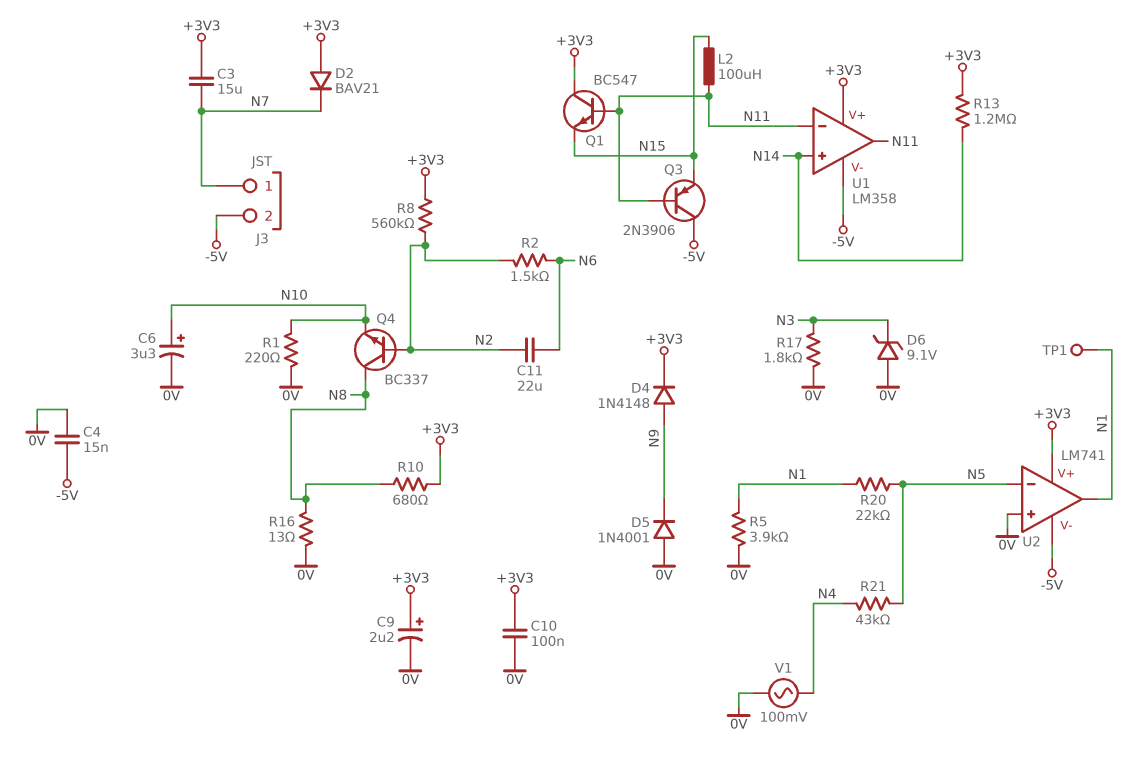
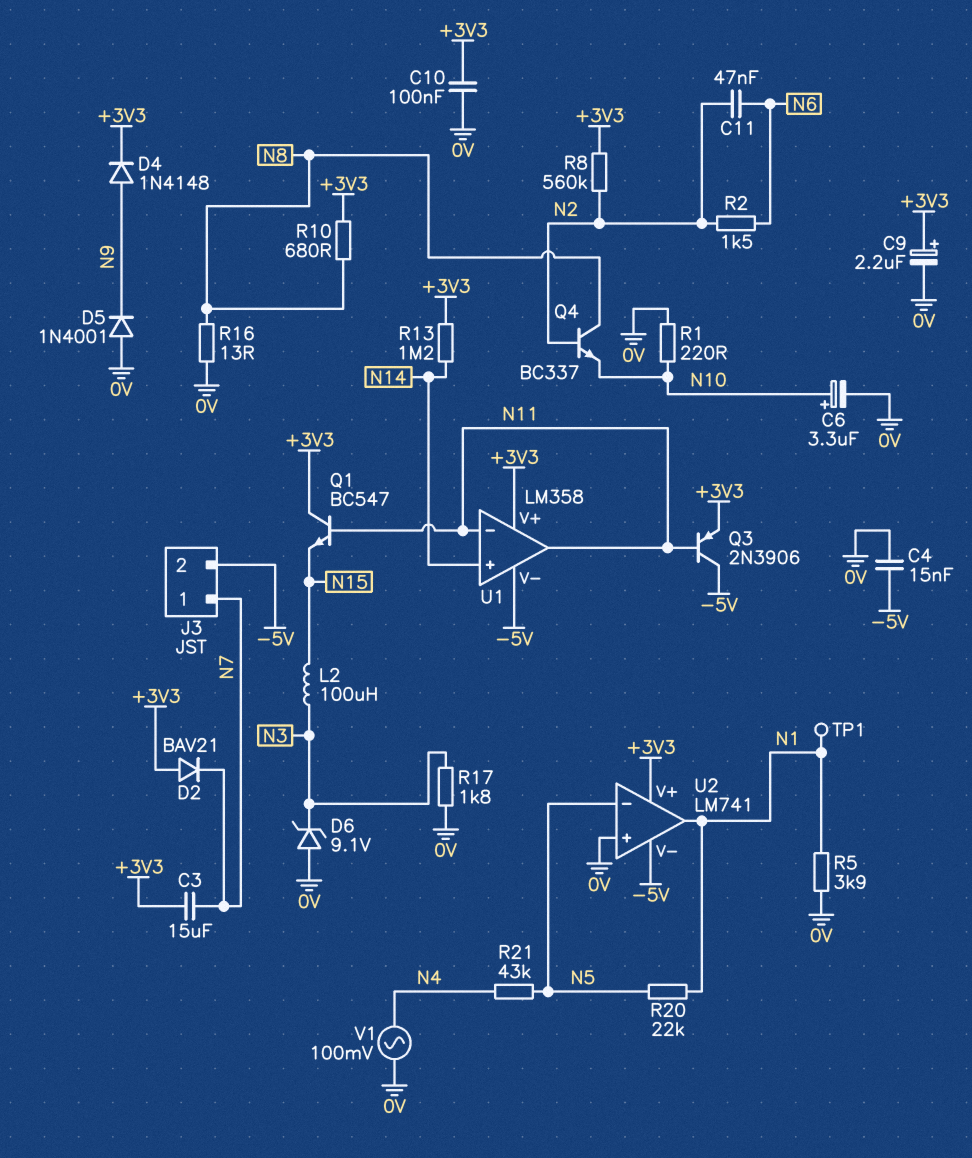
C11: 22uF (N2, N6) -> 47nF (N2, N6)
L2: 100uH (N11, N15) -> 100uH (N3, N15)
Q3: PNP 2N3906 (B N11, C -5V, E N15) -> PNP 2N3906 (B N11, C -5V, E +3V3)

